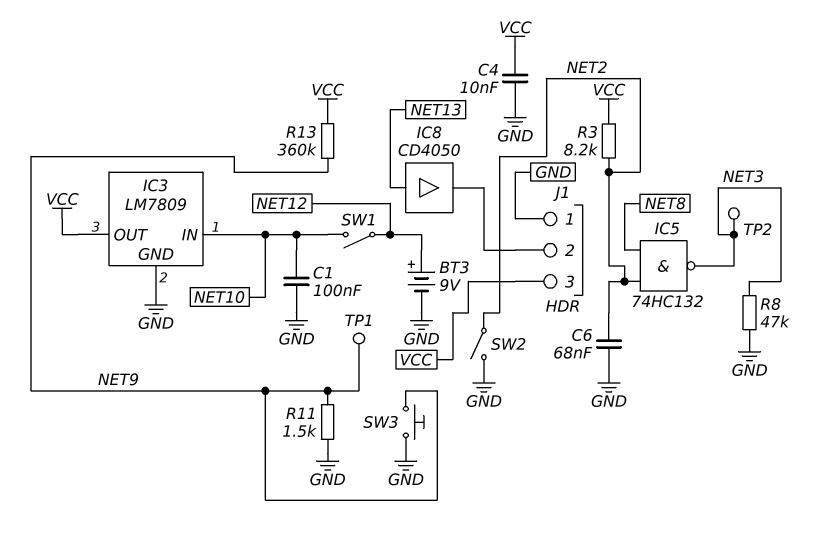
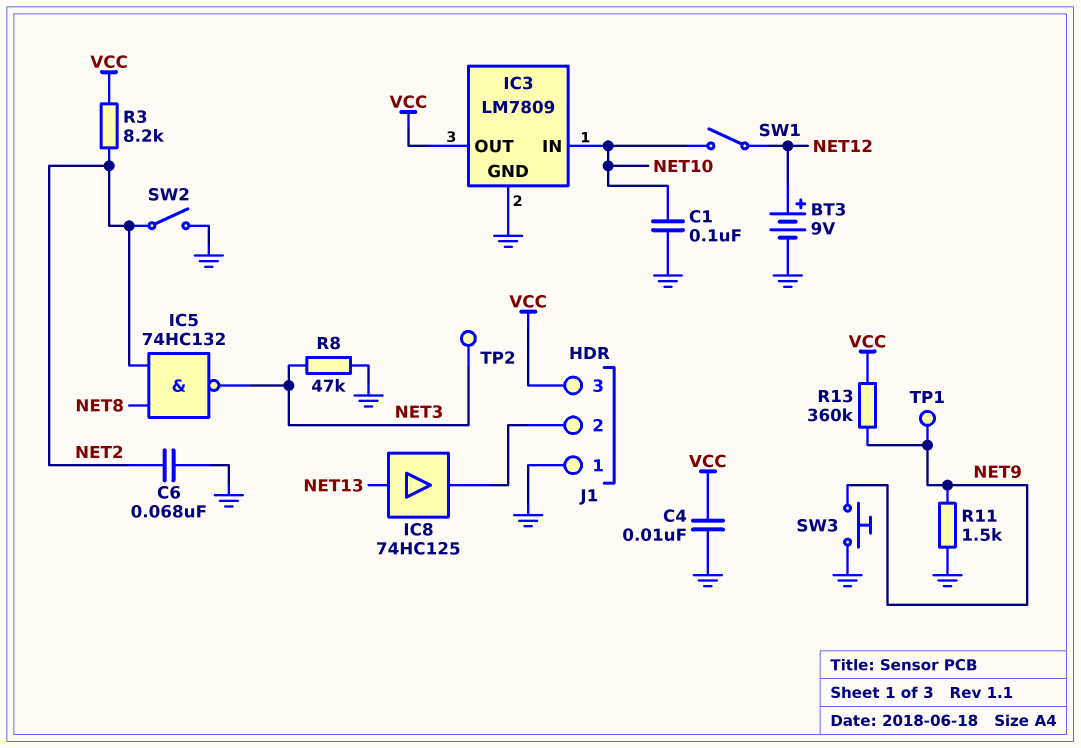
IC8: buffer CD4050 (in NET13, out J1/2) -> buffer 74HC125 (in NET13, out J1/2)

